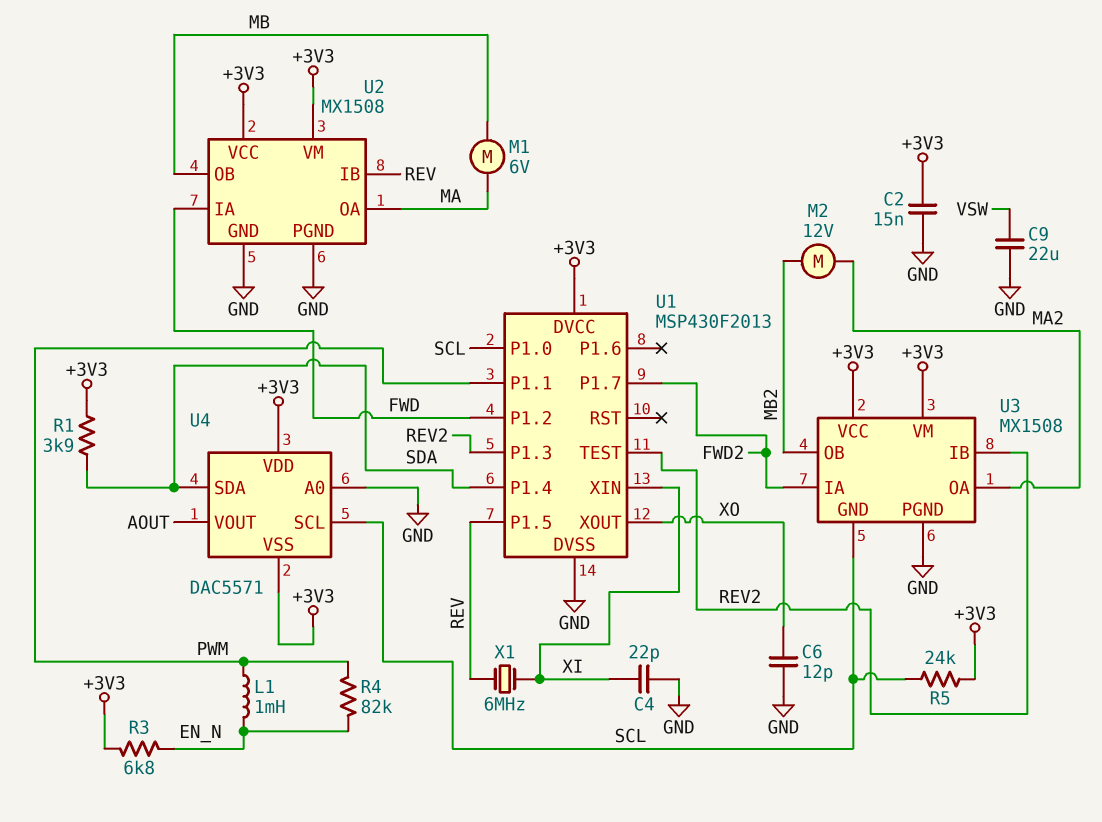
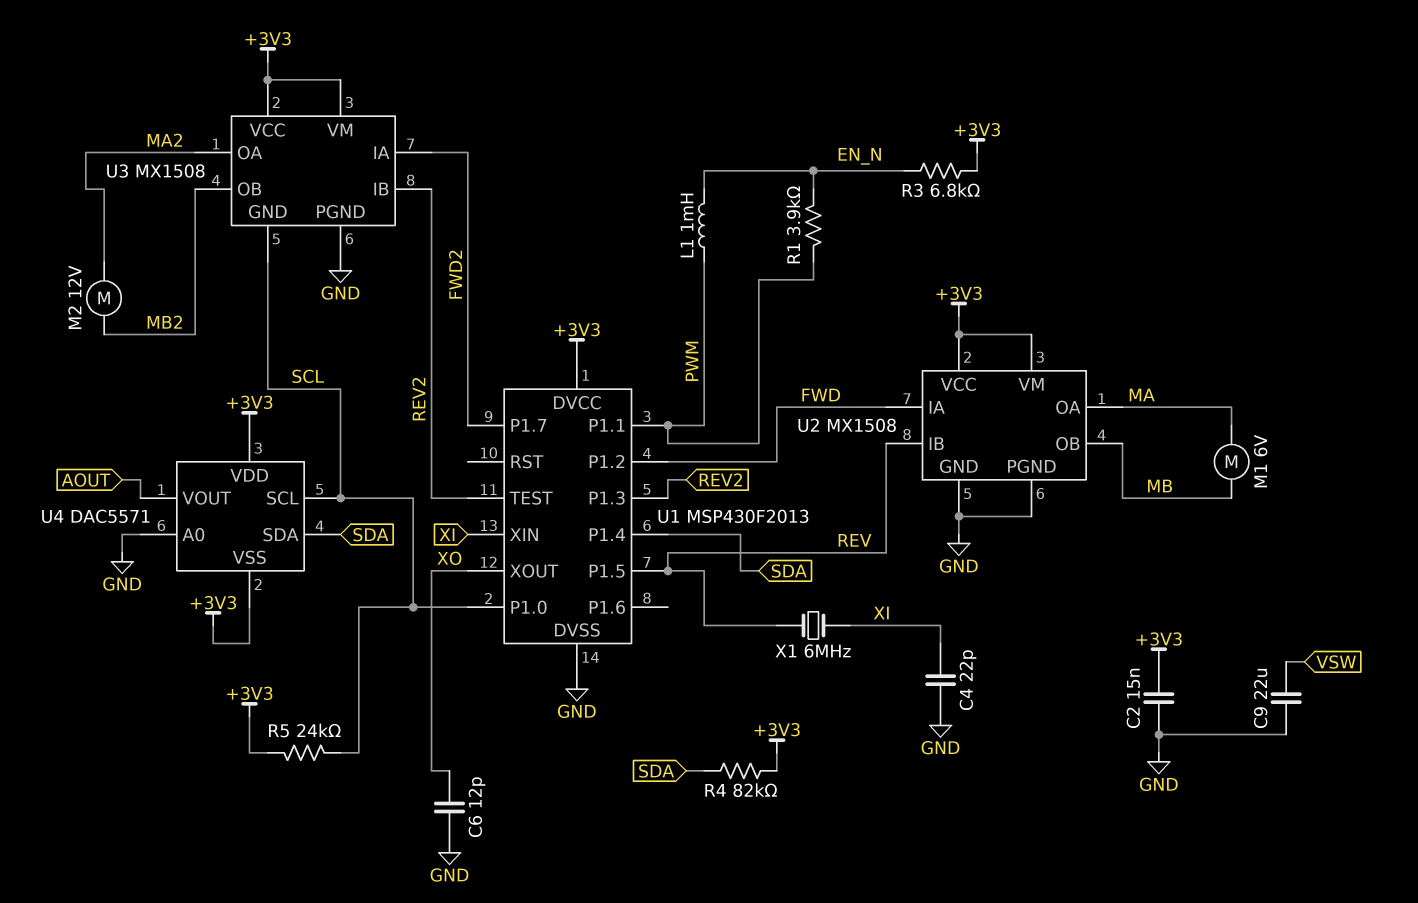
R1: 3.9k (+3V3, SDA) -> 3.9k (EN_N, PWM)
R4: 82k (EN_N, PWM) -> 82k (+3V3, SDA)

